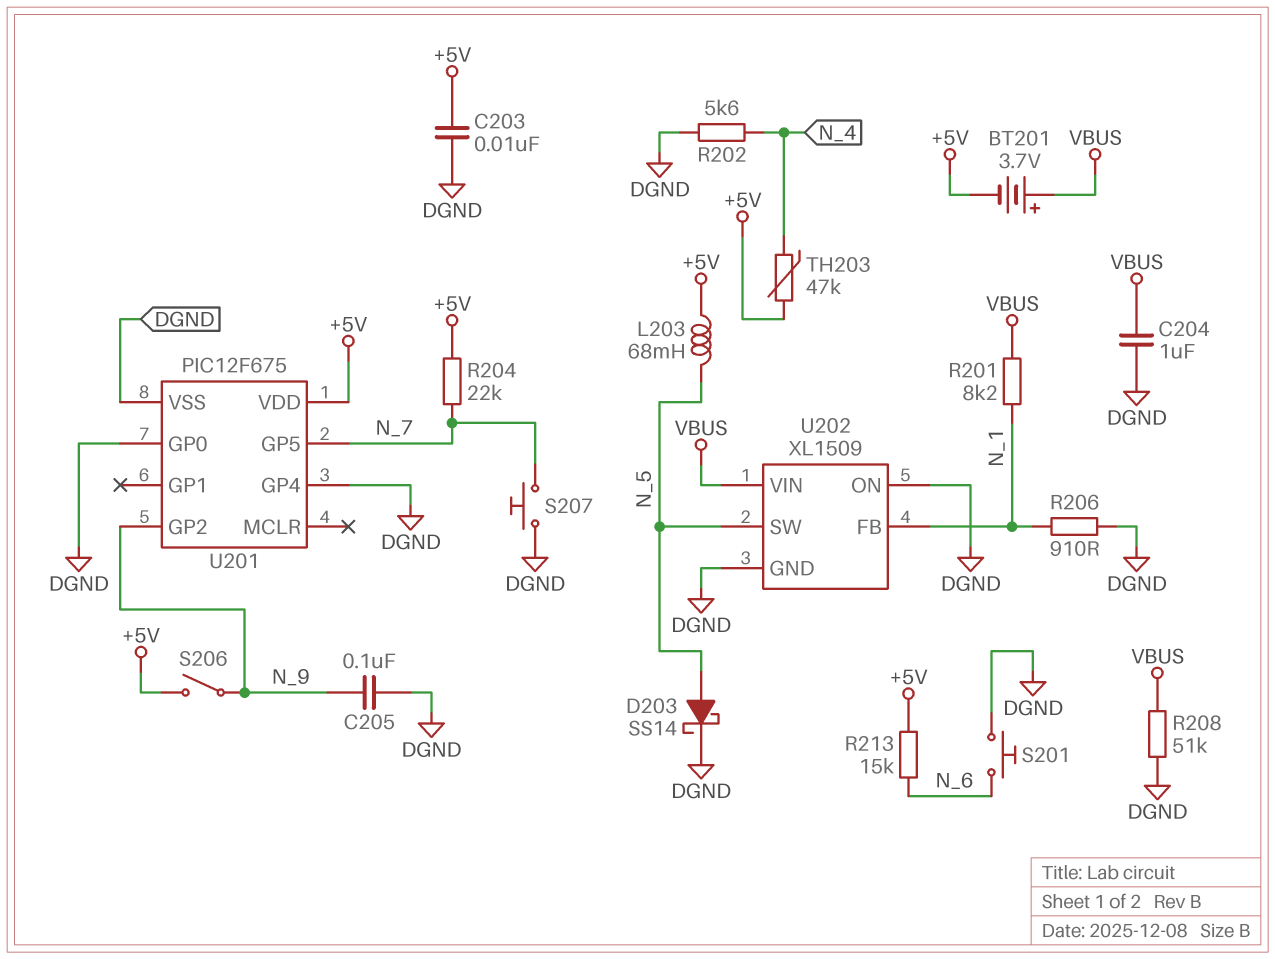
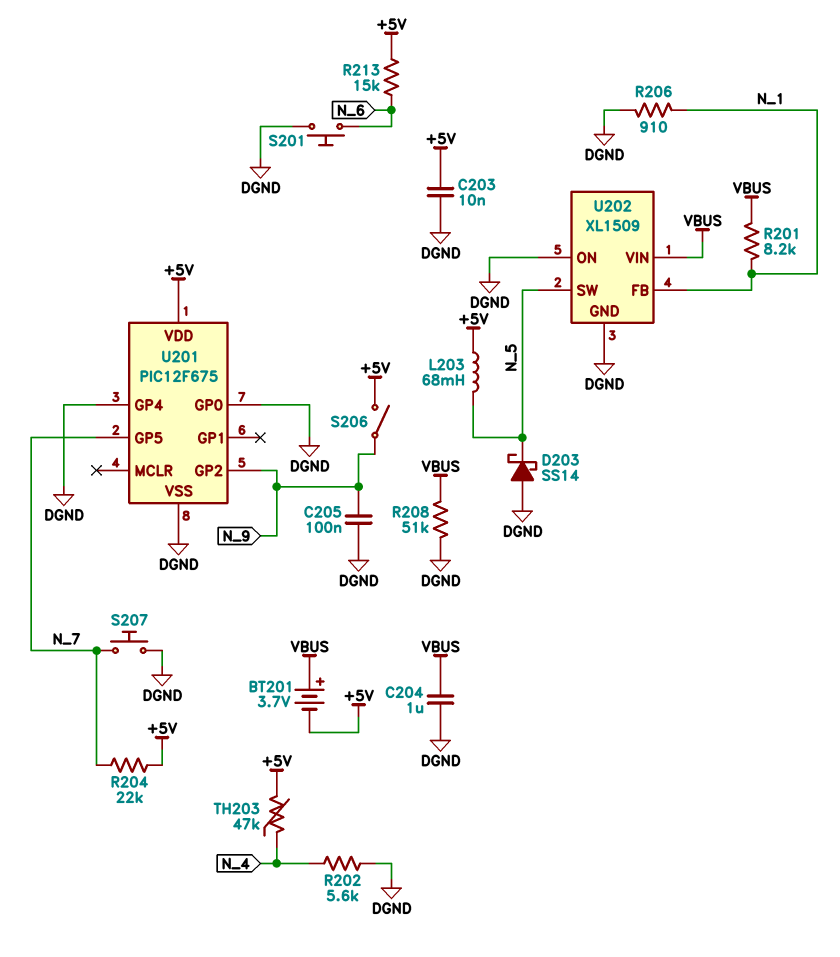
D203: schottky SS14 (A N_5, K DGND) -> schottky SS14 (A DGND, K N_5)

